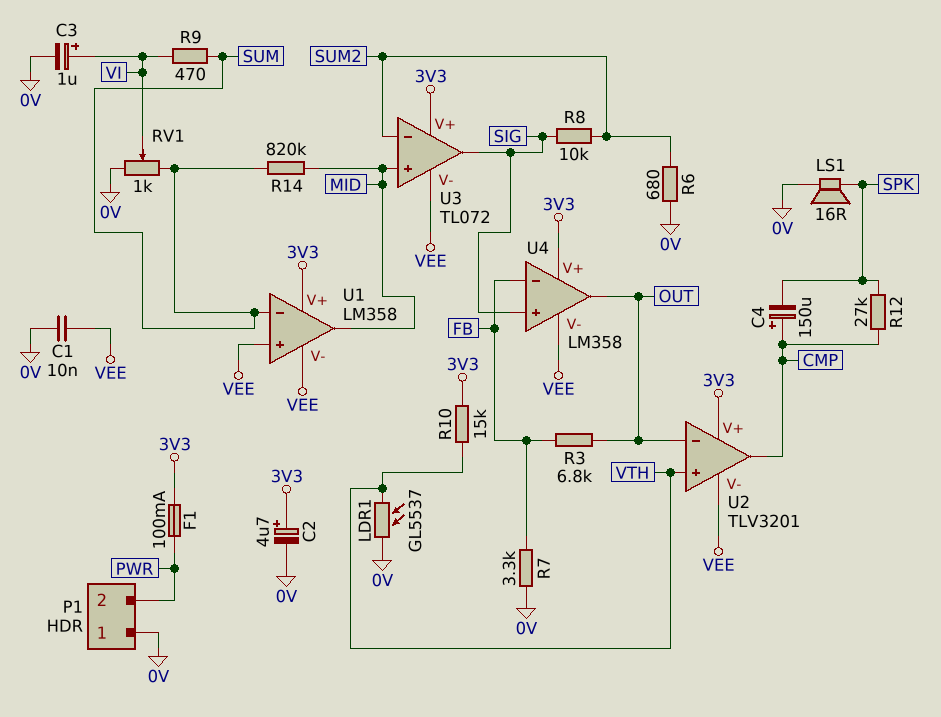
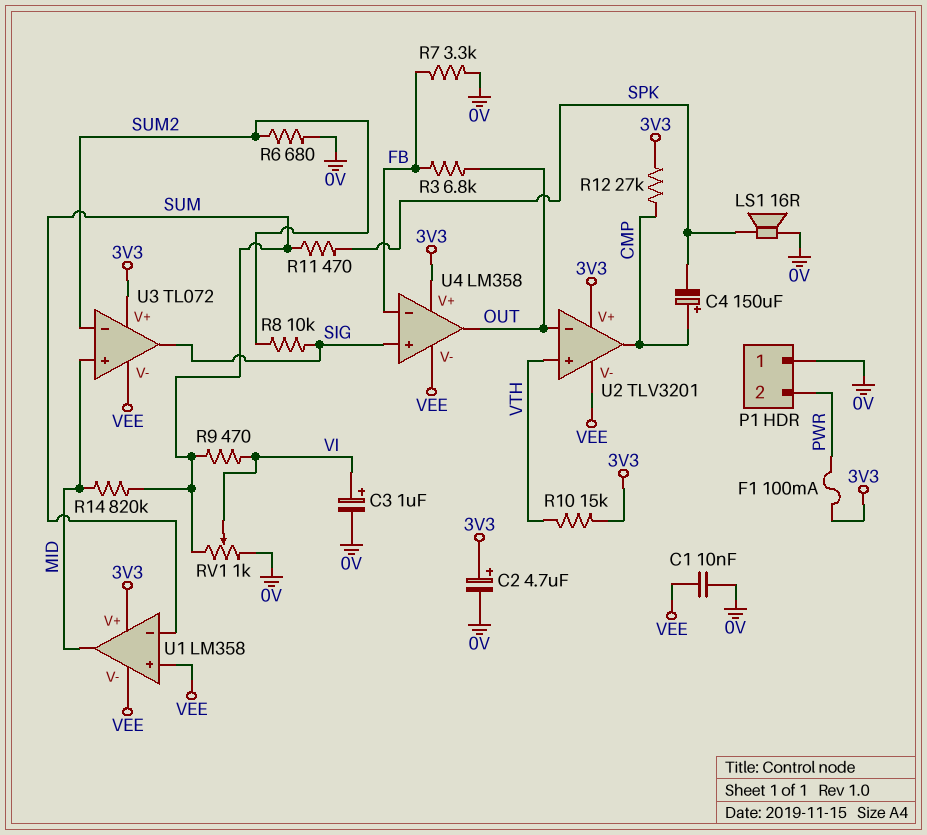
LDR1: GL5537 (0V, VTH) -> none
R11: none -> 470 (SPK, SUM)
R12: 27k (CMP, SPK) -> 27k (3V3, CMP)

